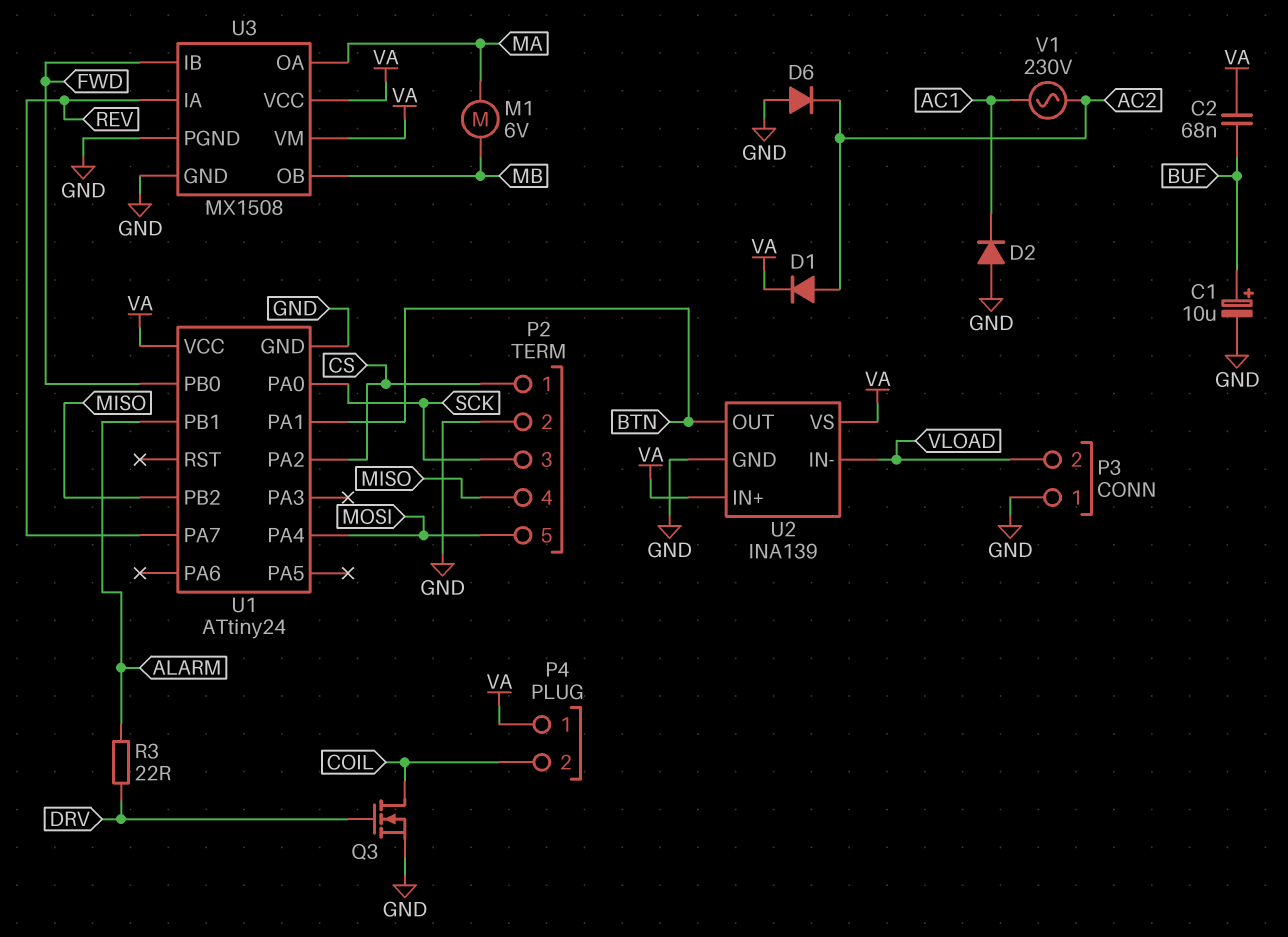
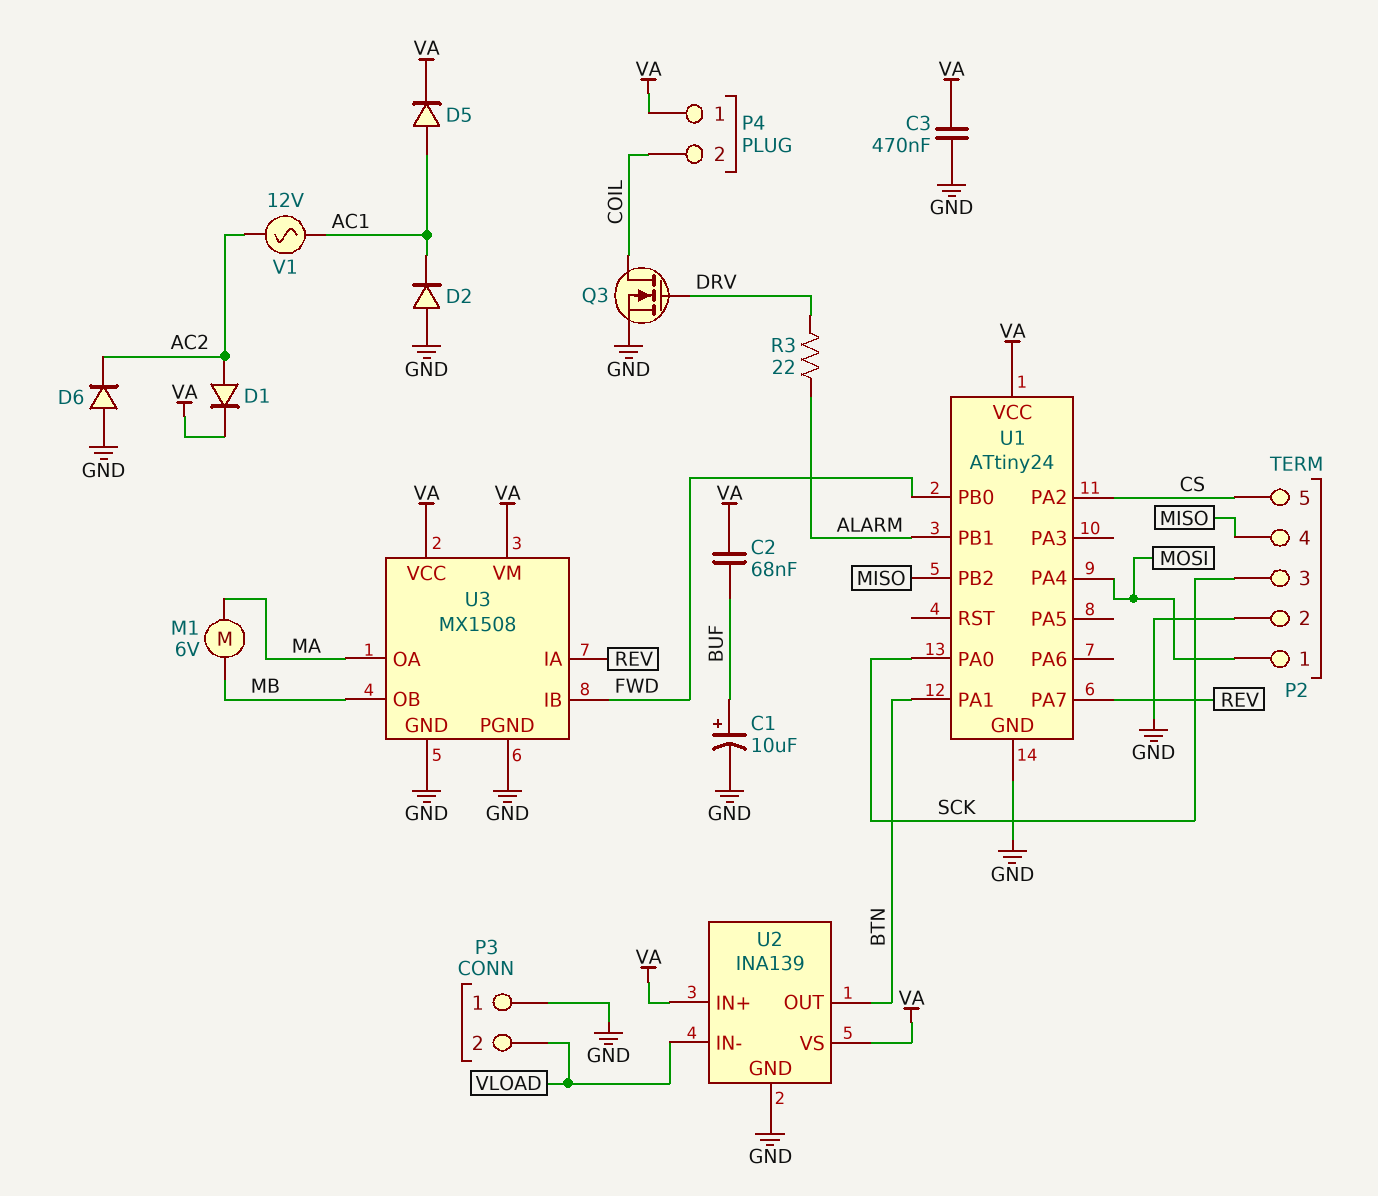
C3: none -> 470nF (GND, VA)
D5: none -> diode (A AC1, K VA)
P2 pin 1: CS -> MOSI
P2 pin 5: MOSI -> CS
V1: AC 230V (AC1, AC2) -> AC 12V (AC1, AC2)

